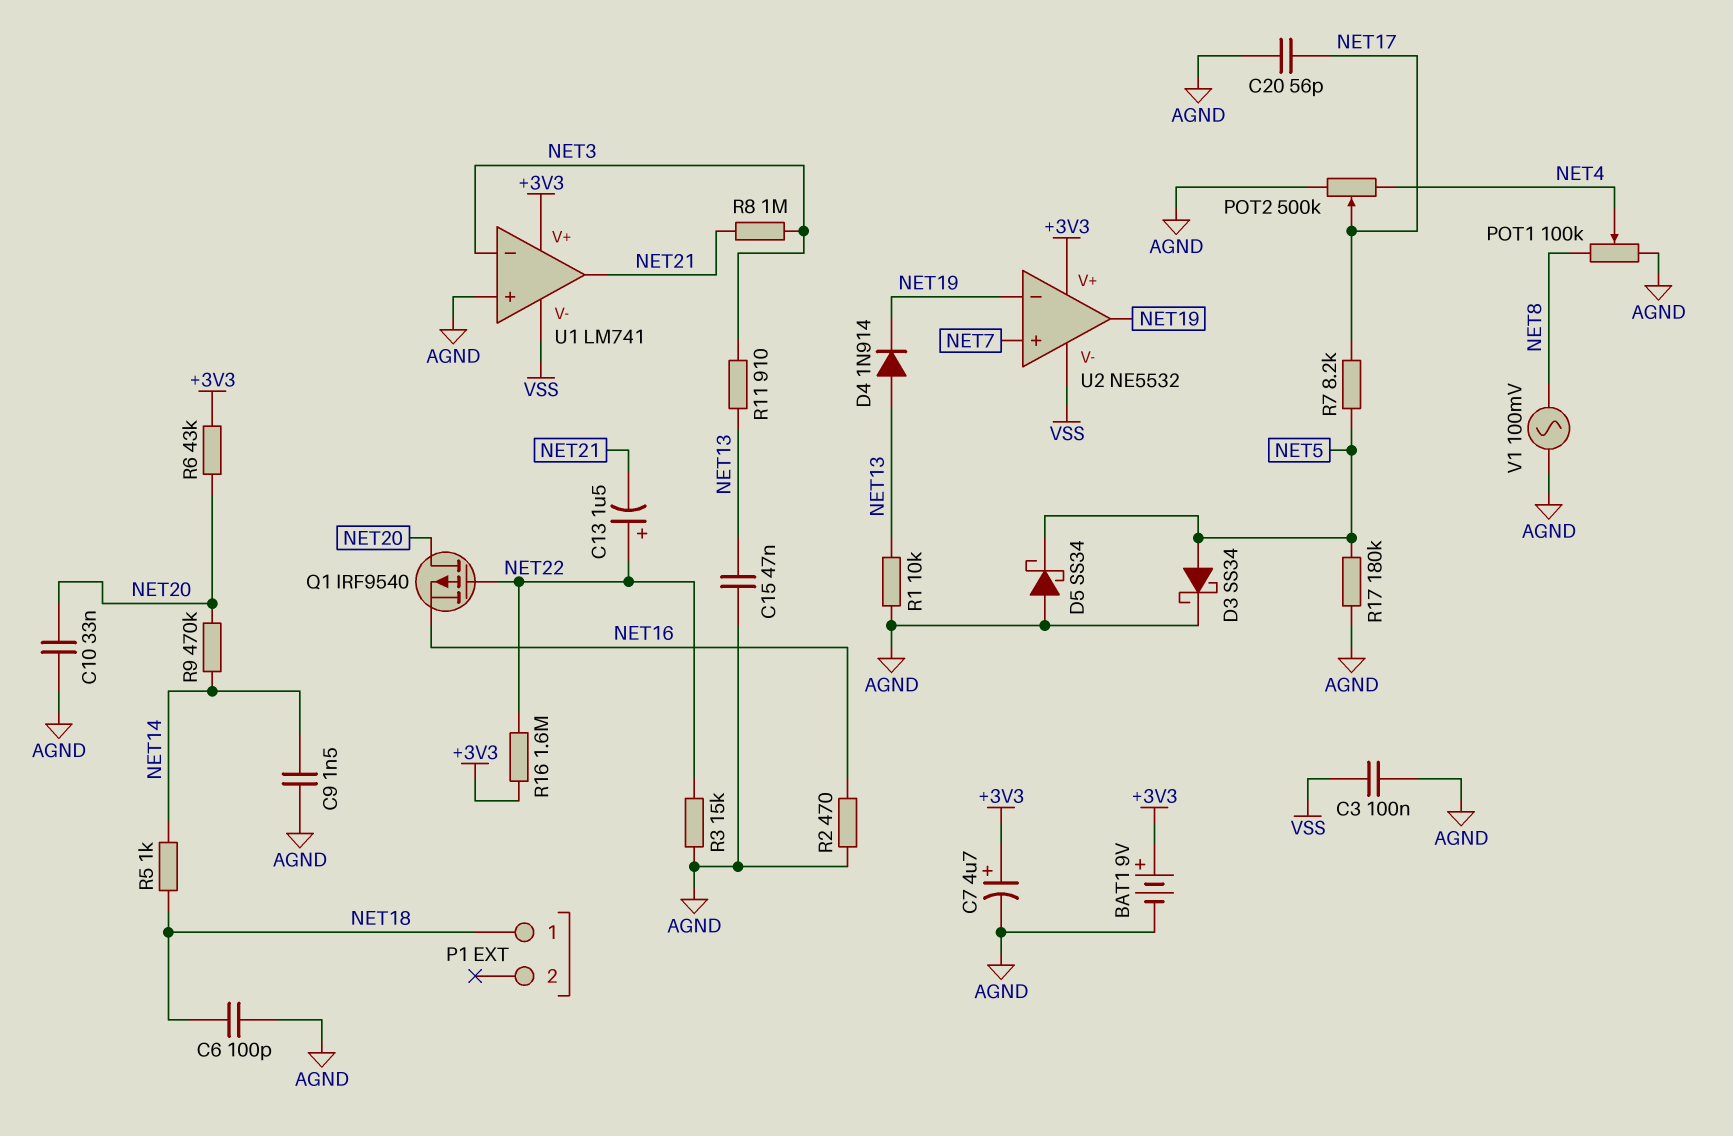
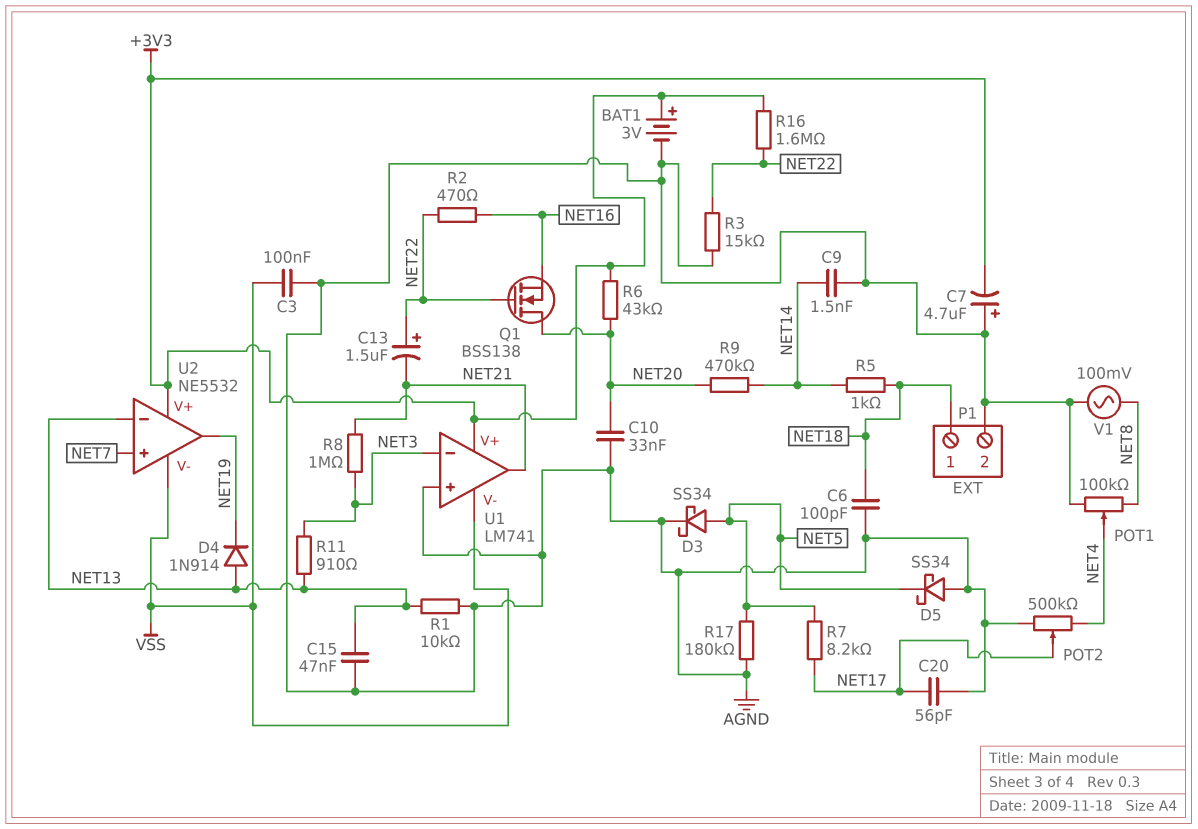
BAT1: 9V (plus +3V3, minus AGND) -> 3V (plus +3V3, minus AGND)
C7: 4.7uF (plus +3V3, minus AGND) -> 4.7uF (plus AGND, minus +3V3)
P1 pin 2: none -> AGND
Q1: PMOS IRF9540 (G NET22, D NET20, S NET16) -> NMOS BSS138 (G NET22, D NET20, S NET16)
R2: 470 (AGND, NET16) -> 470 (NET16, NET22)
U2 pin in-: NET19 -> NET13

